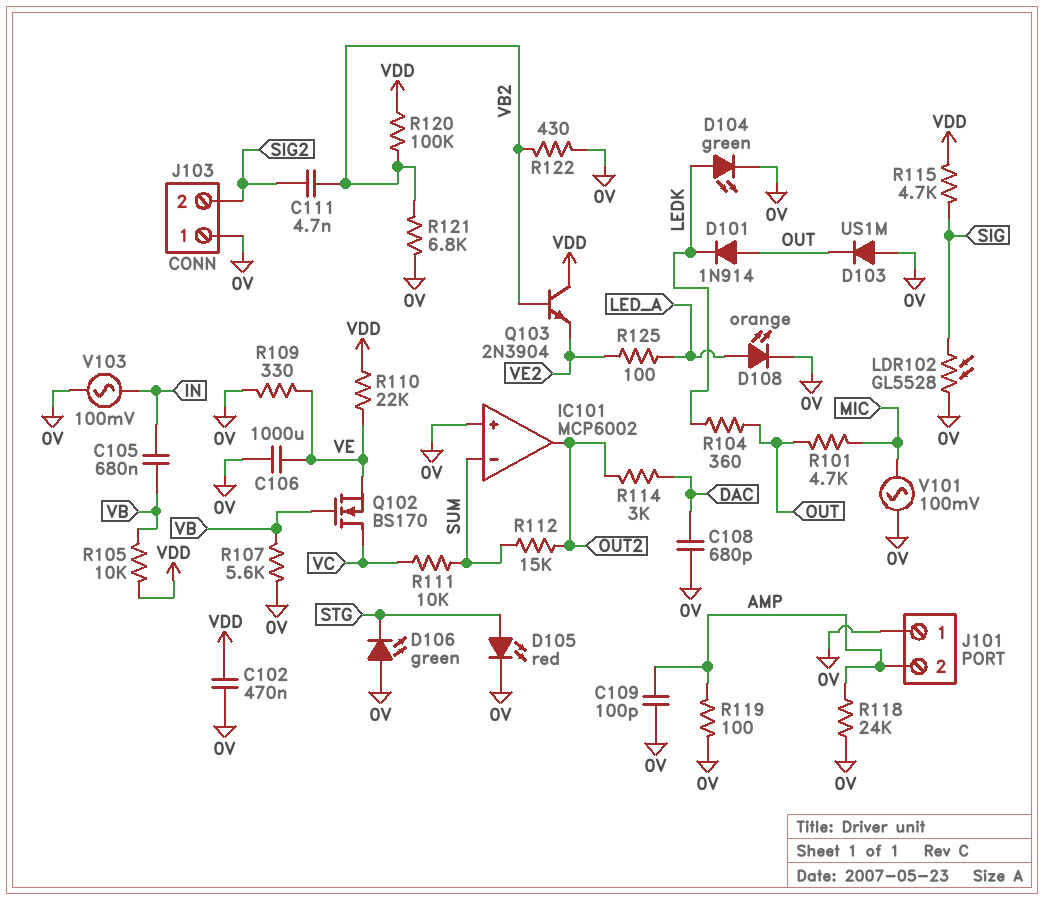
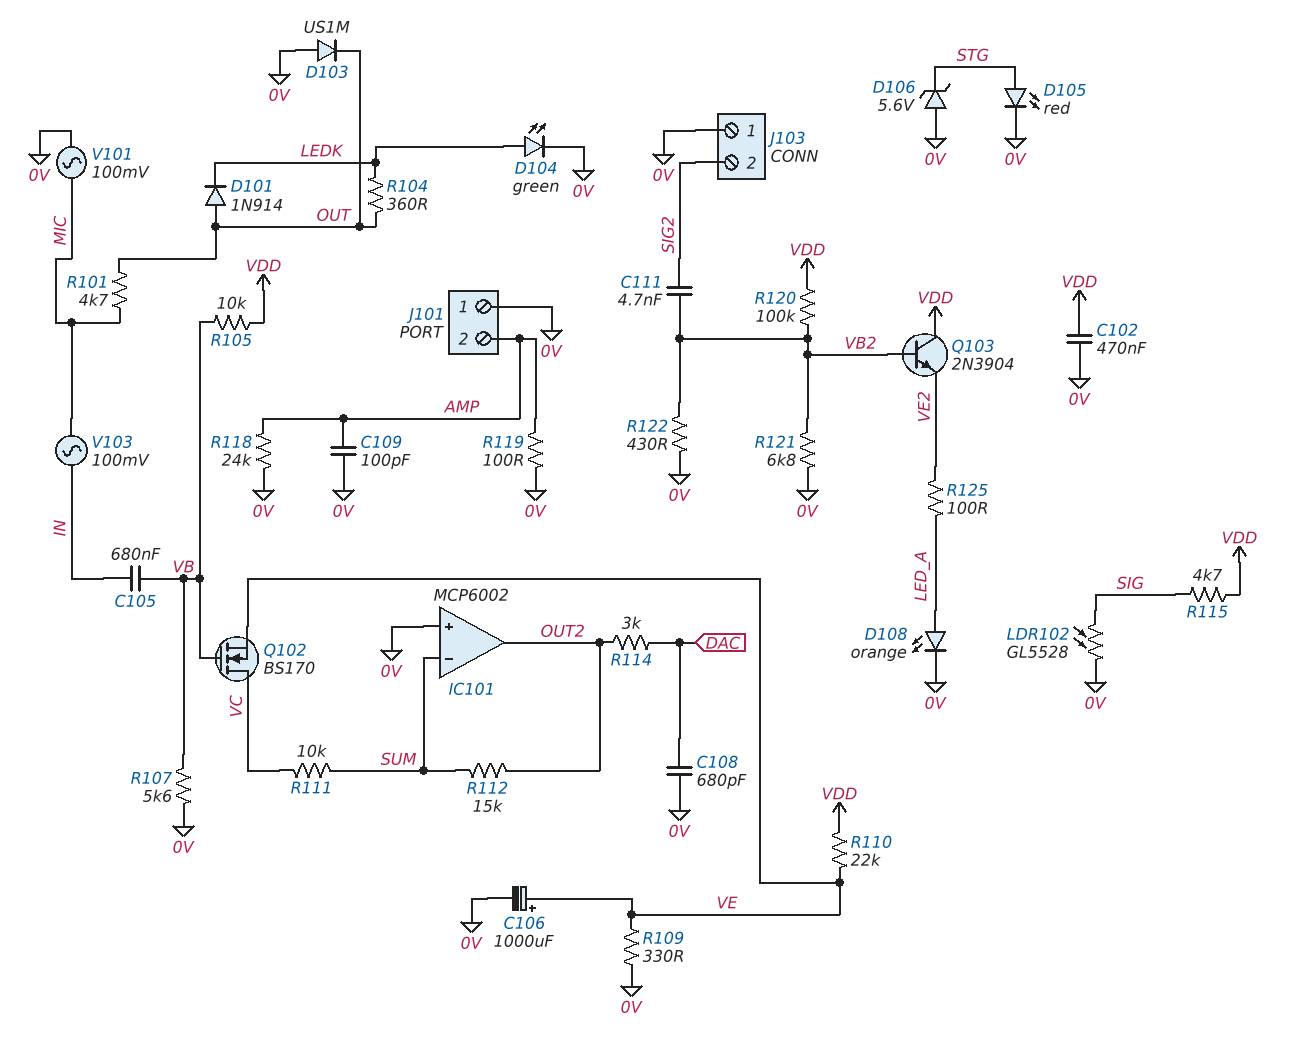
C106: 1000uF (0V, VE) -> 1000uF (plus VE, minus 0V)
D106: LED green (A 0V, K STG) -> zener 5.6V (A 0V, K STG)
V103: AC 100mV (0V, IN) -> AC 100mV (IN, MIC)

